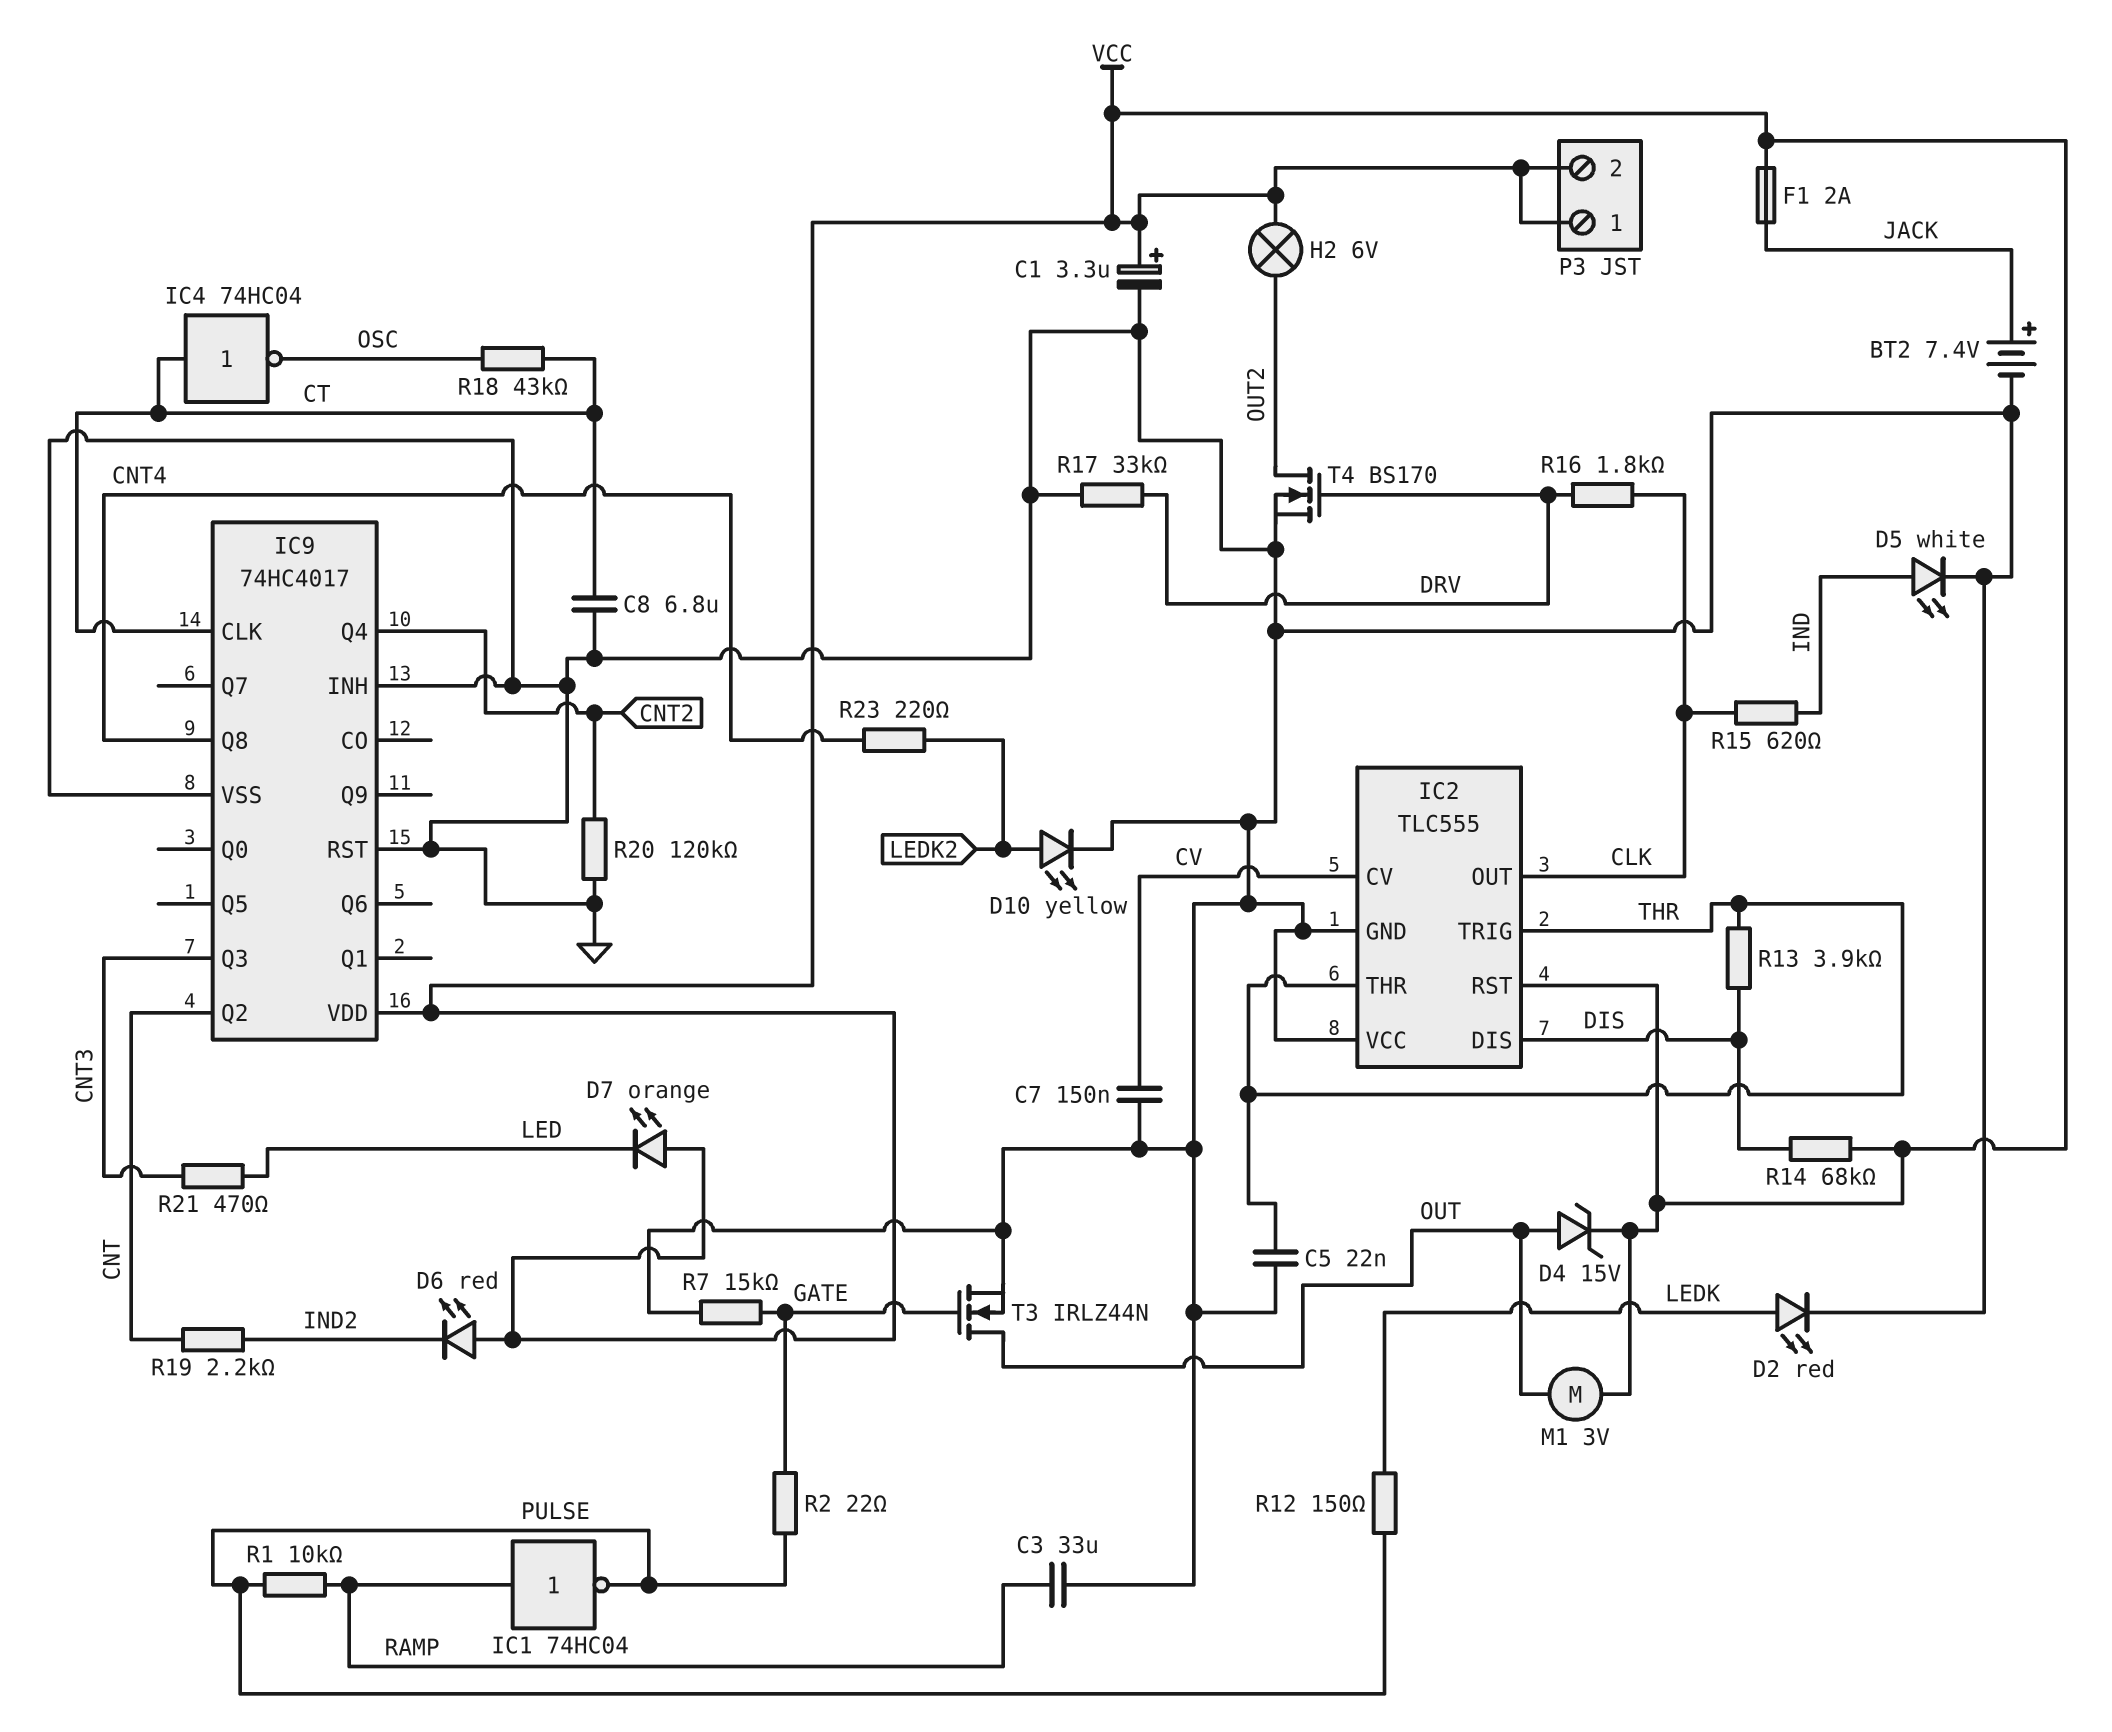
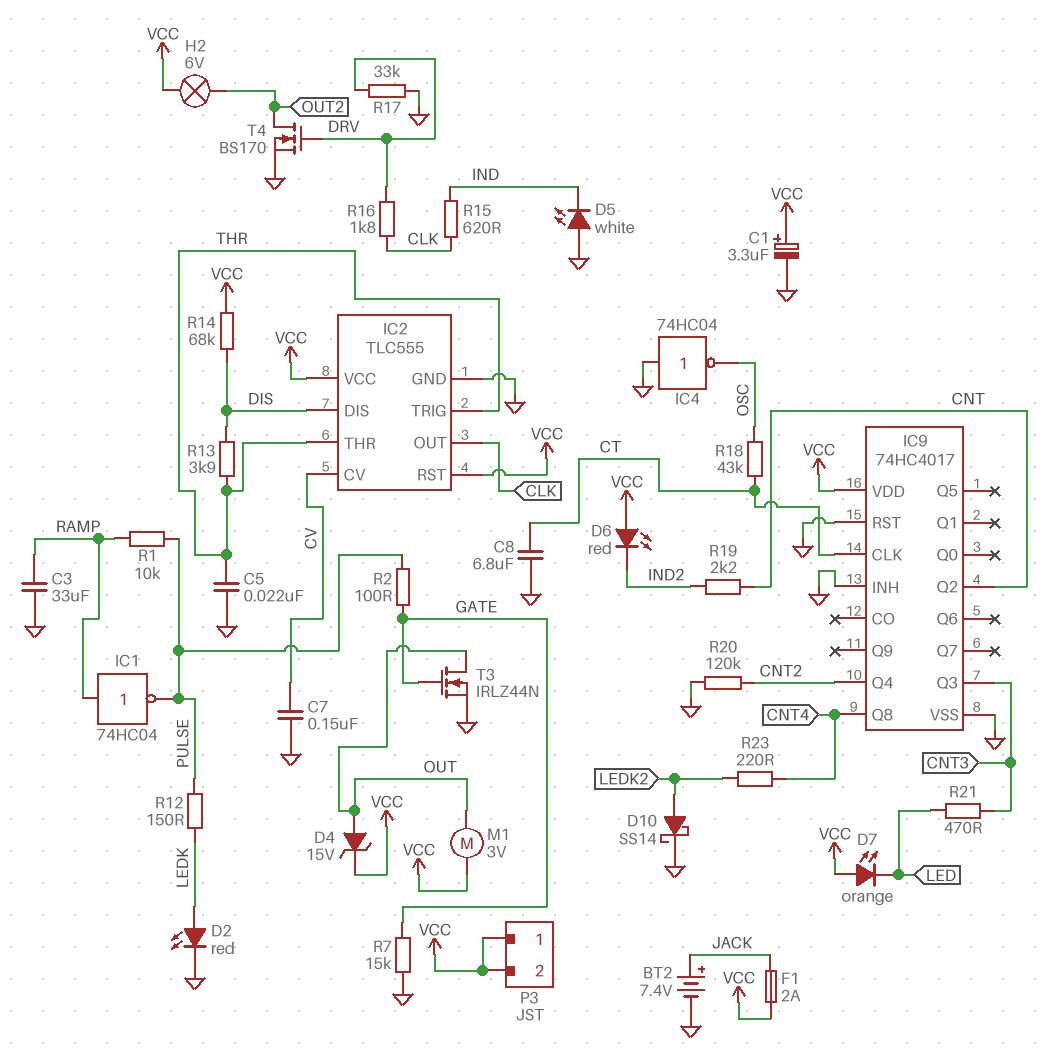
D5: LED white (A IND, K GND) -> LED white (A GND, K IND)
D10: LED yellow (A LEDK2, K GND) -> schottky SS14 (A LEDK2, K GND)
IC2 pin VCC: GND -> VCC
IC4: NOT 74HC04 (in CT, out OSC) -> NOT 74HC04 (in GND, out OSC)
R2: 22 (GATE, PULSE) -> 100 (GATE, PULSE)

